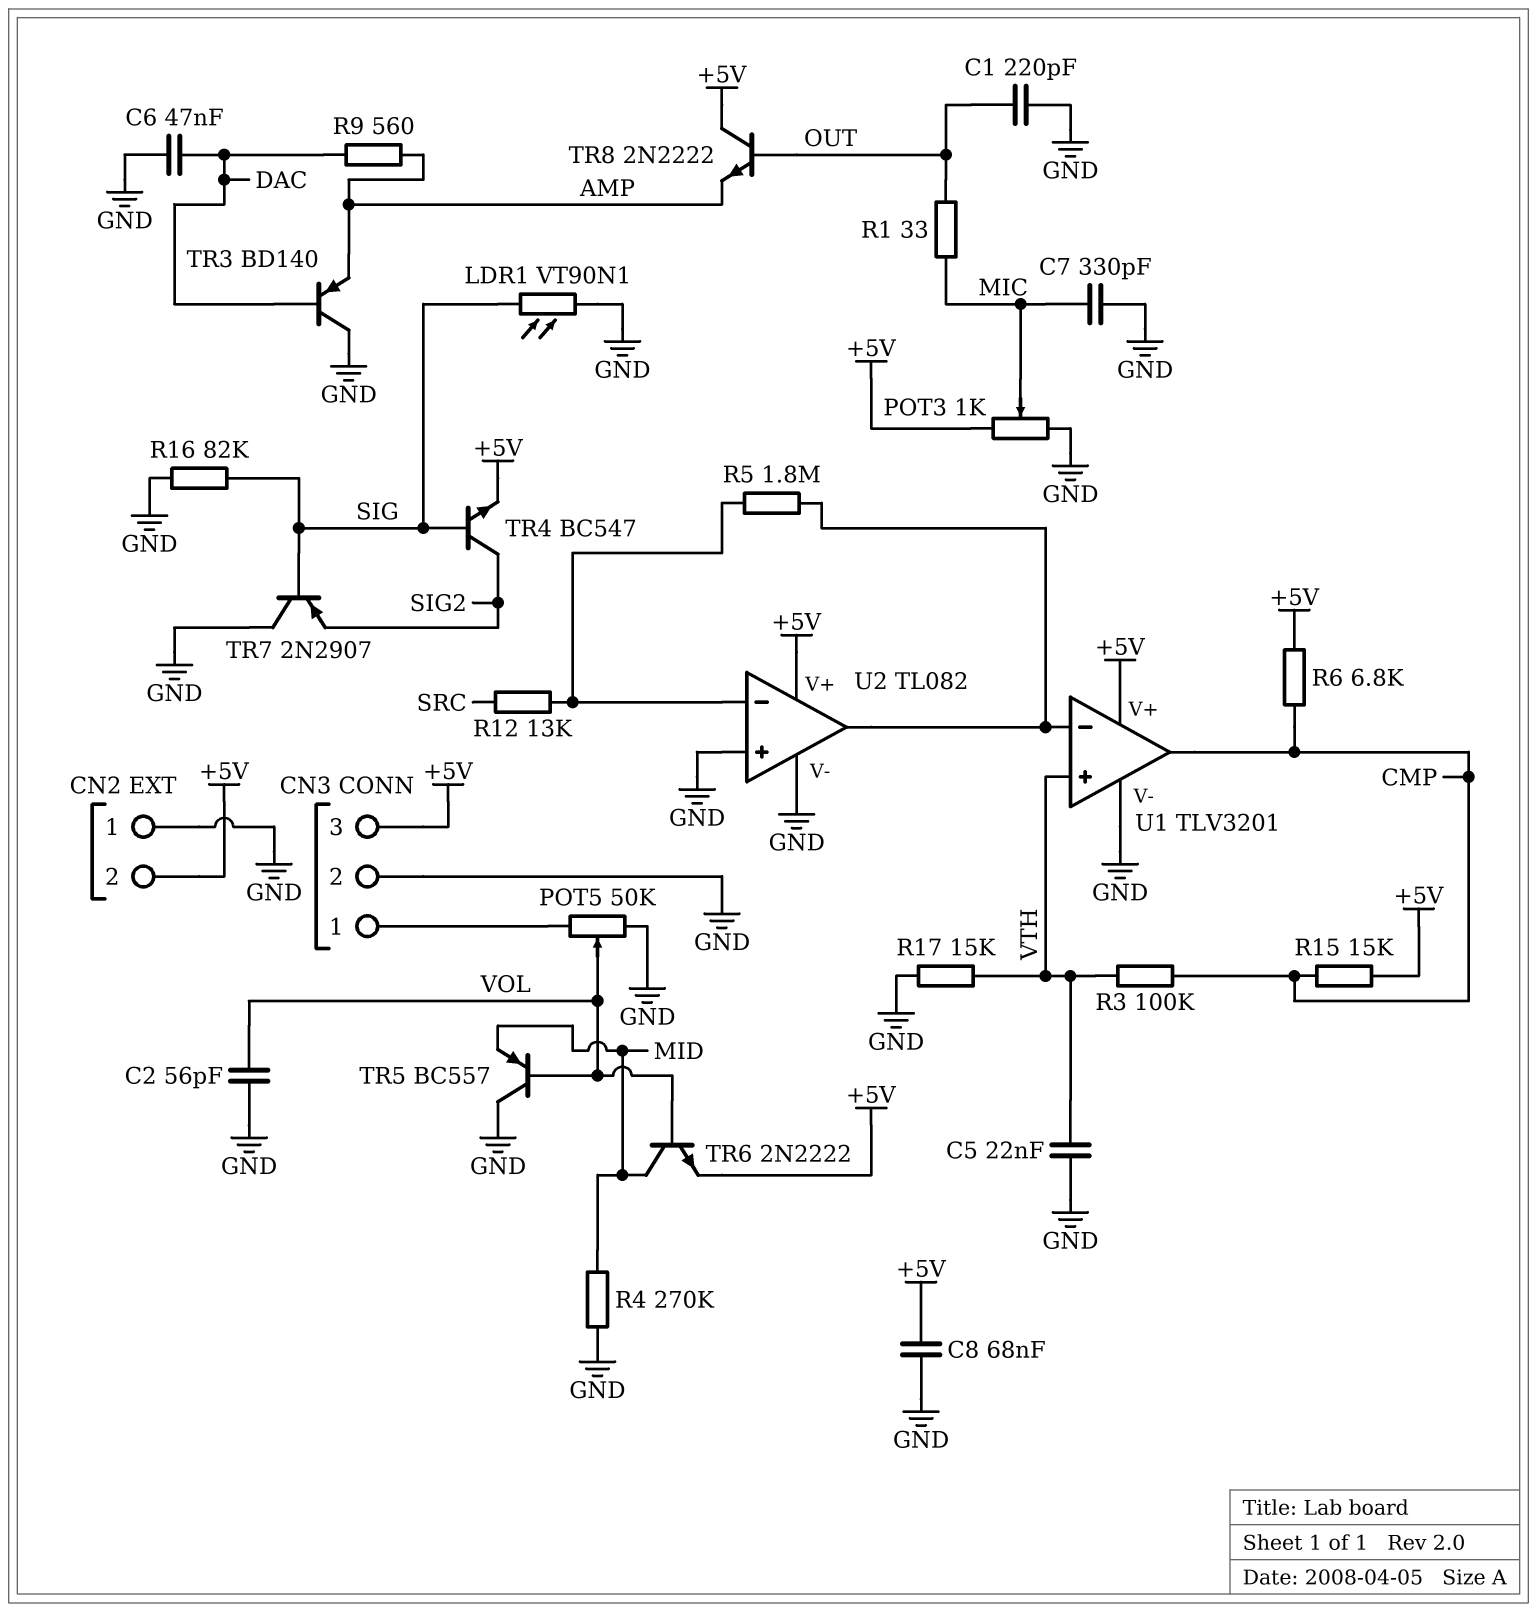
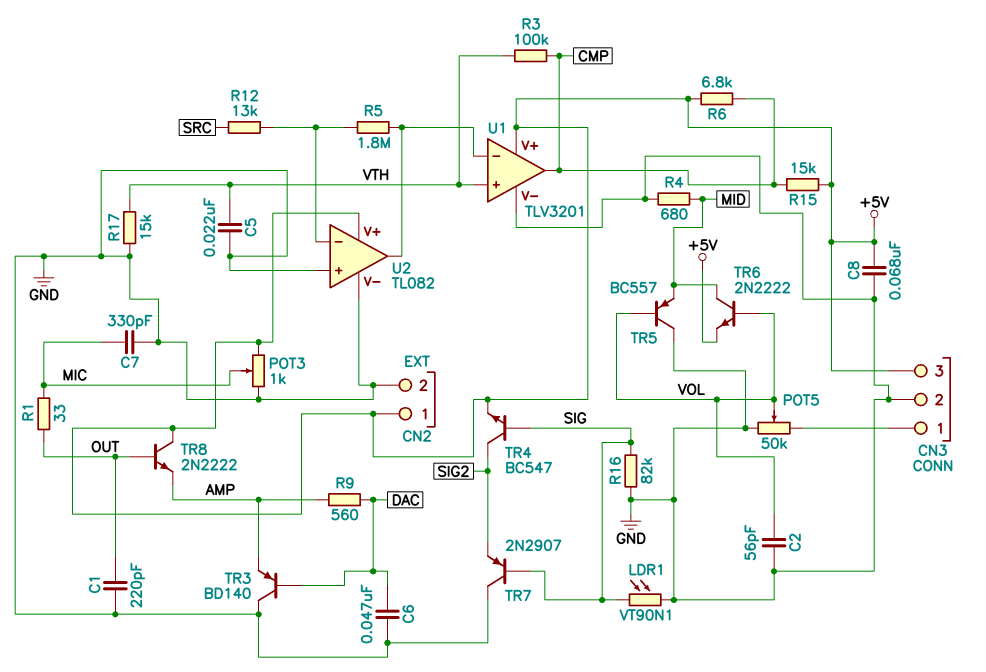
CN2 pin 1: GND -> +5V
CN2 pin 2: +5V -> GND
R4: 270k (GND, MID) -> 680 (GND, MID)

